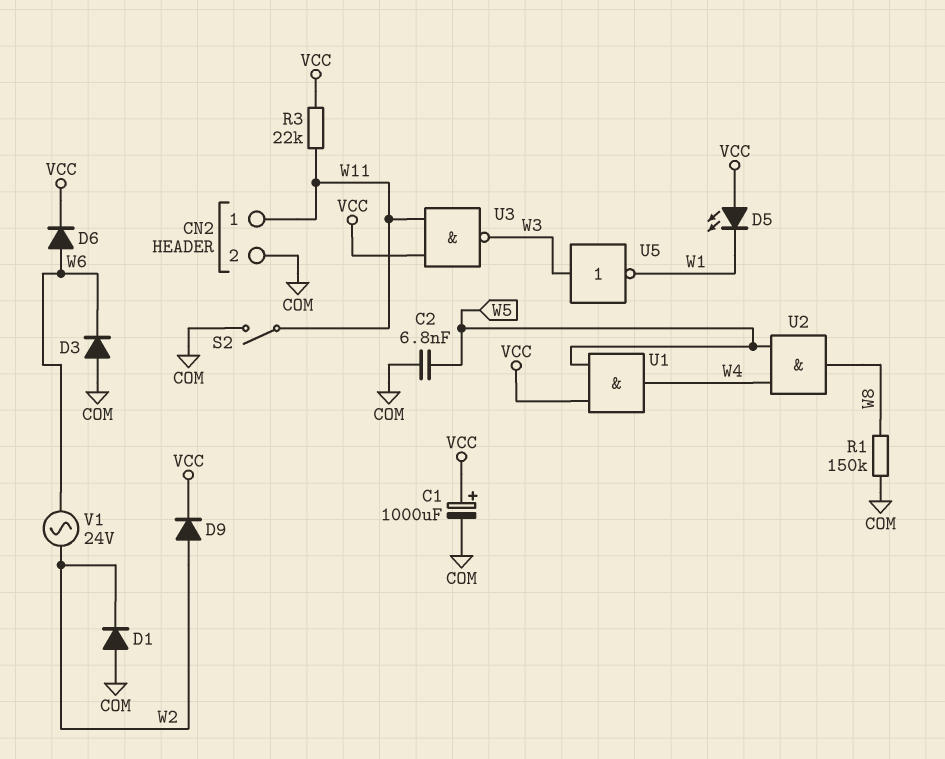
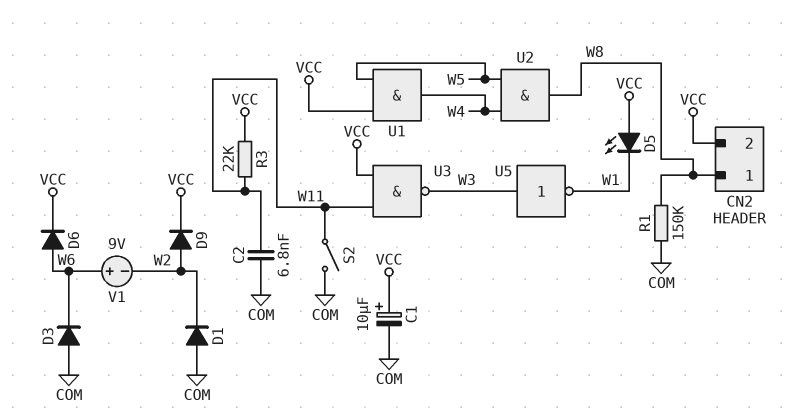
C1: 1000uF (plus VCC, minus COM) -> 10uF (plus VCC, minus COM)
C2: 6.8nF (COM, W5) -> 6.8nF (COM, W11)
CN2 pin 1: W11 -> W8
CN2 pin 2: COM -> VCC
V1: AC 24V (W2, W6) -> 9V (plus W6, minus W2)

